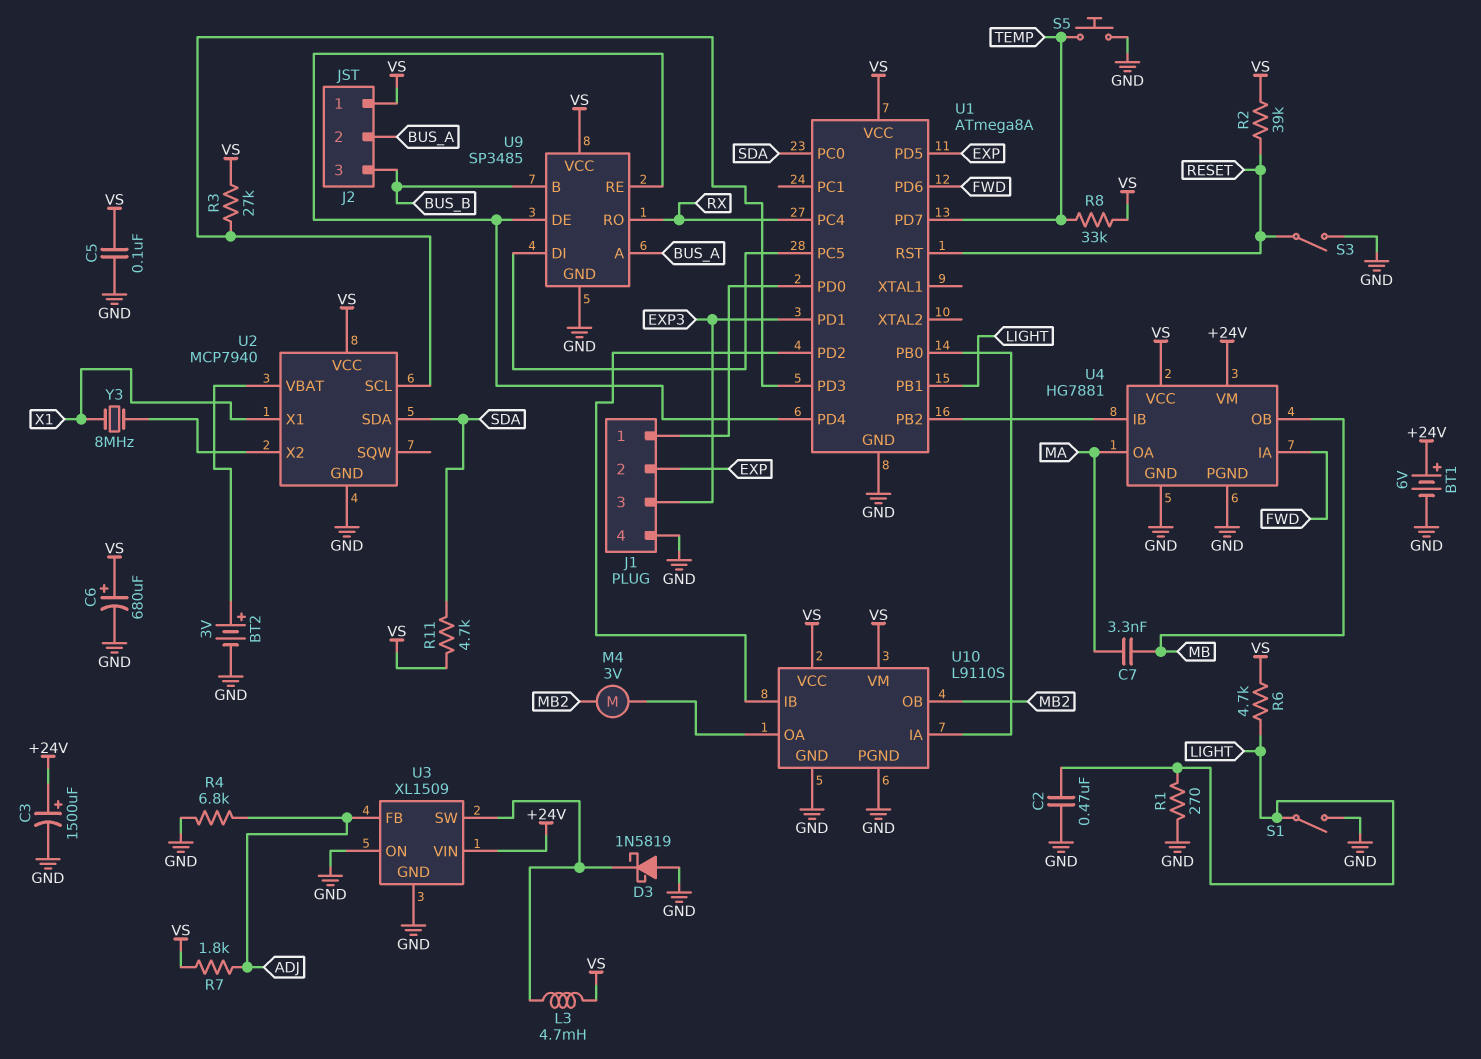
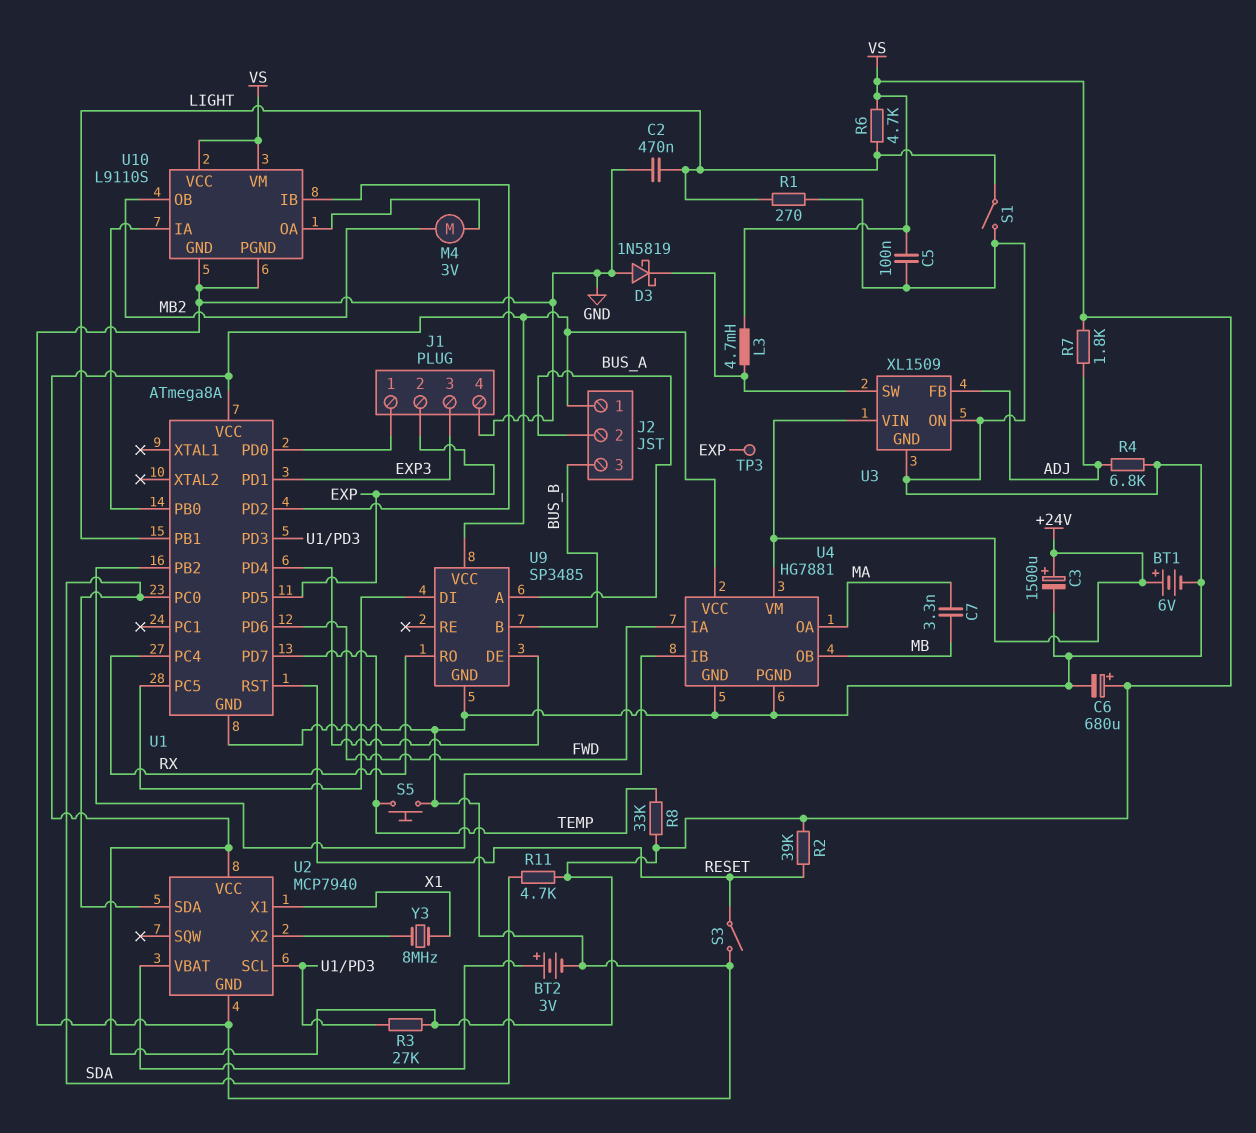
TP3: none -> test point (EXP)
U9 pin RE: U1/PD4 -> none

